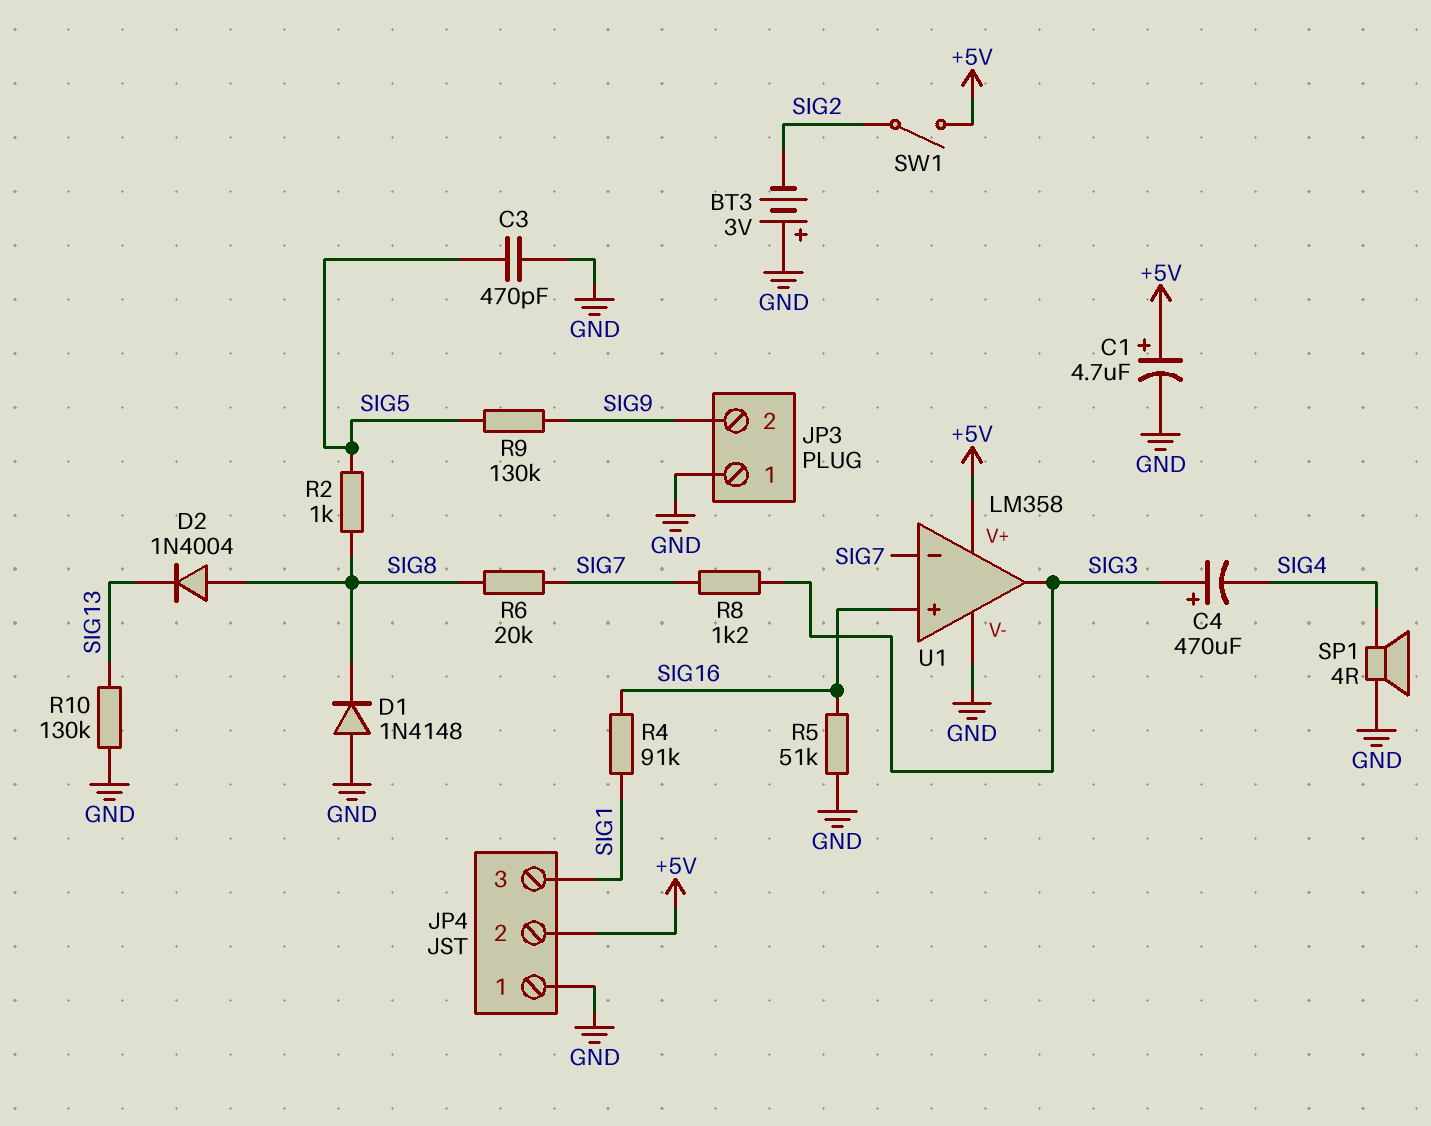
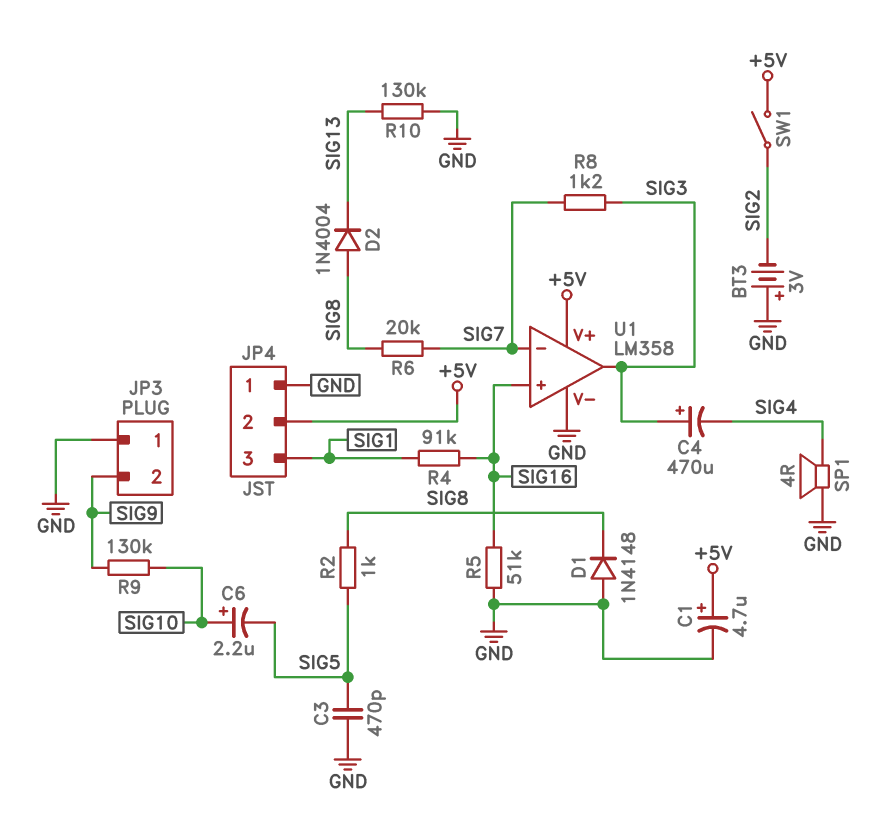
C6: none -> 2.2uF (plus SIG10, minus SIG5)
R9: 130k (SIG5, SIG9) -> 130k (SIG9, SIG10)

